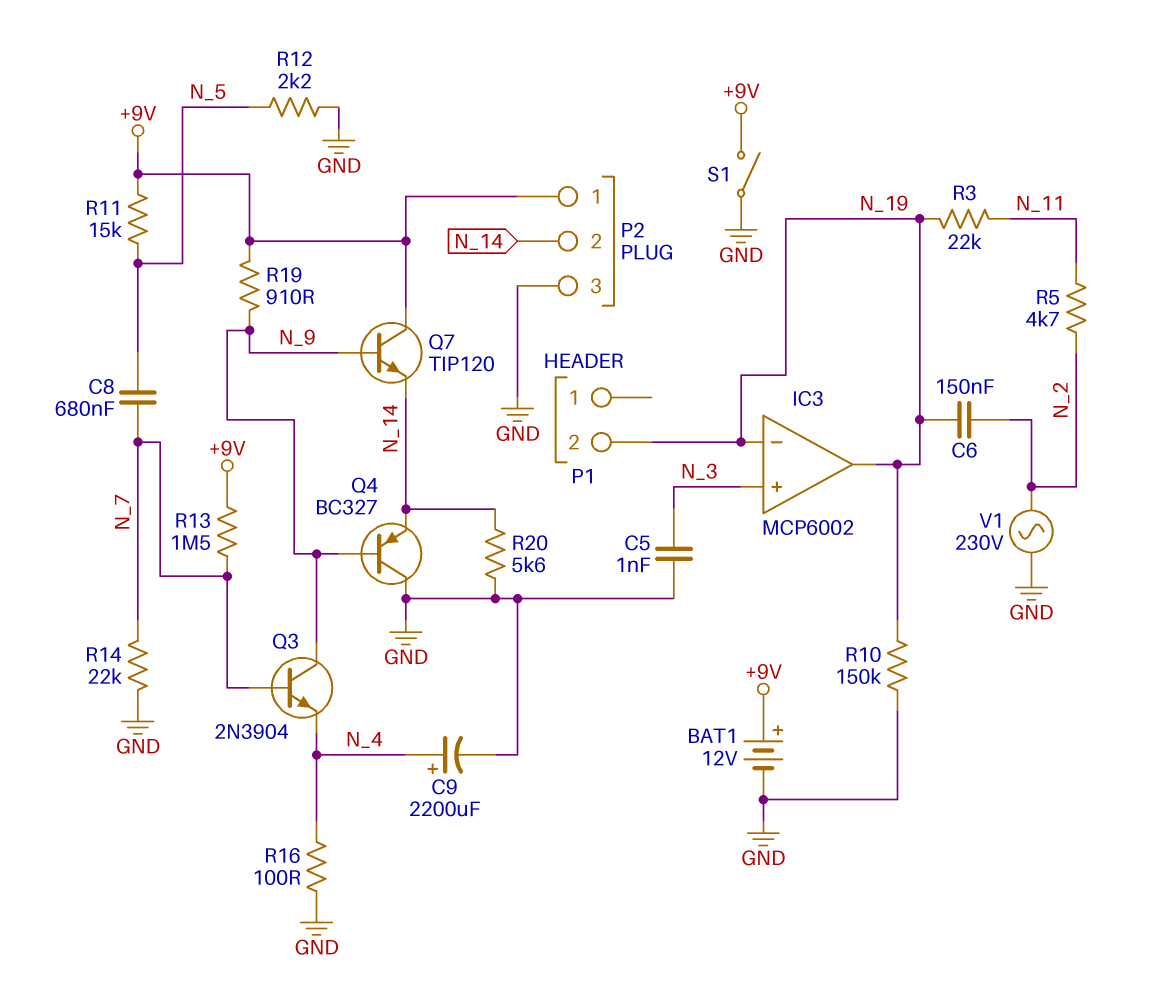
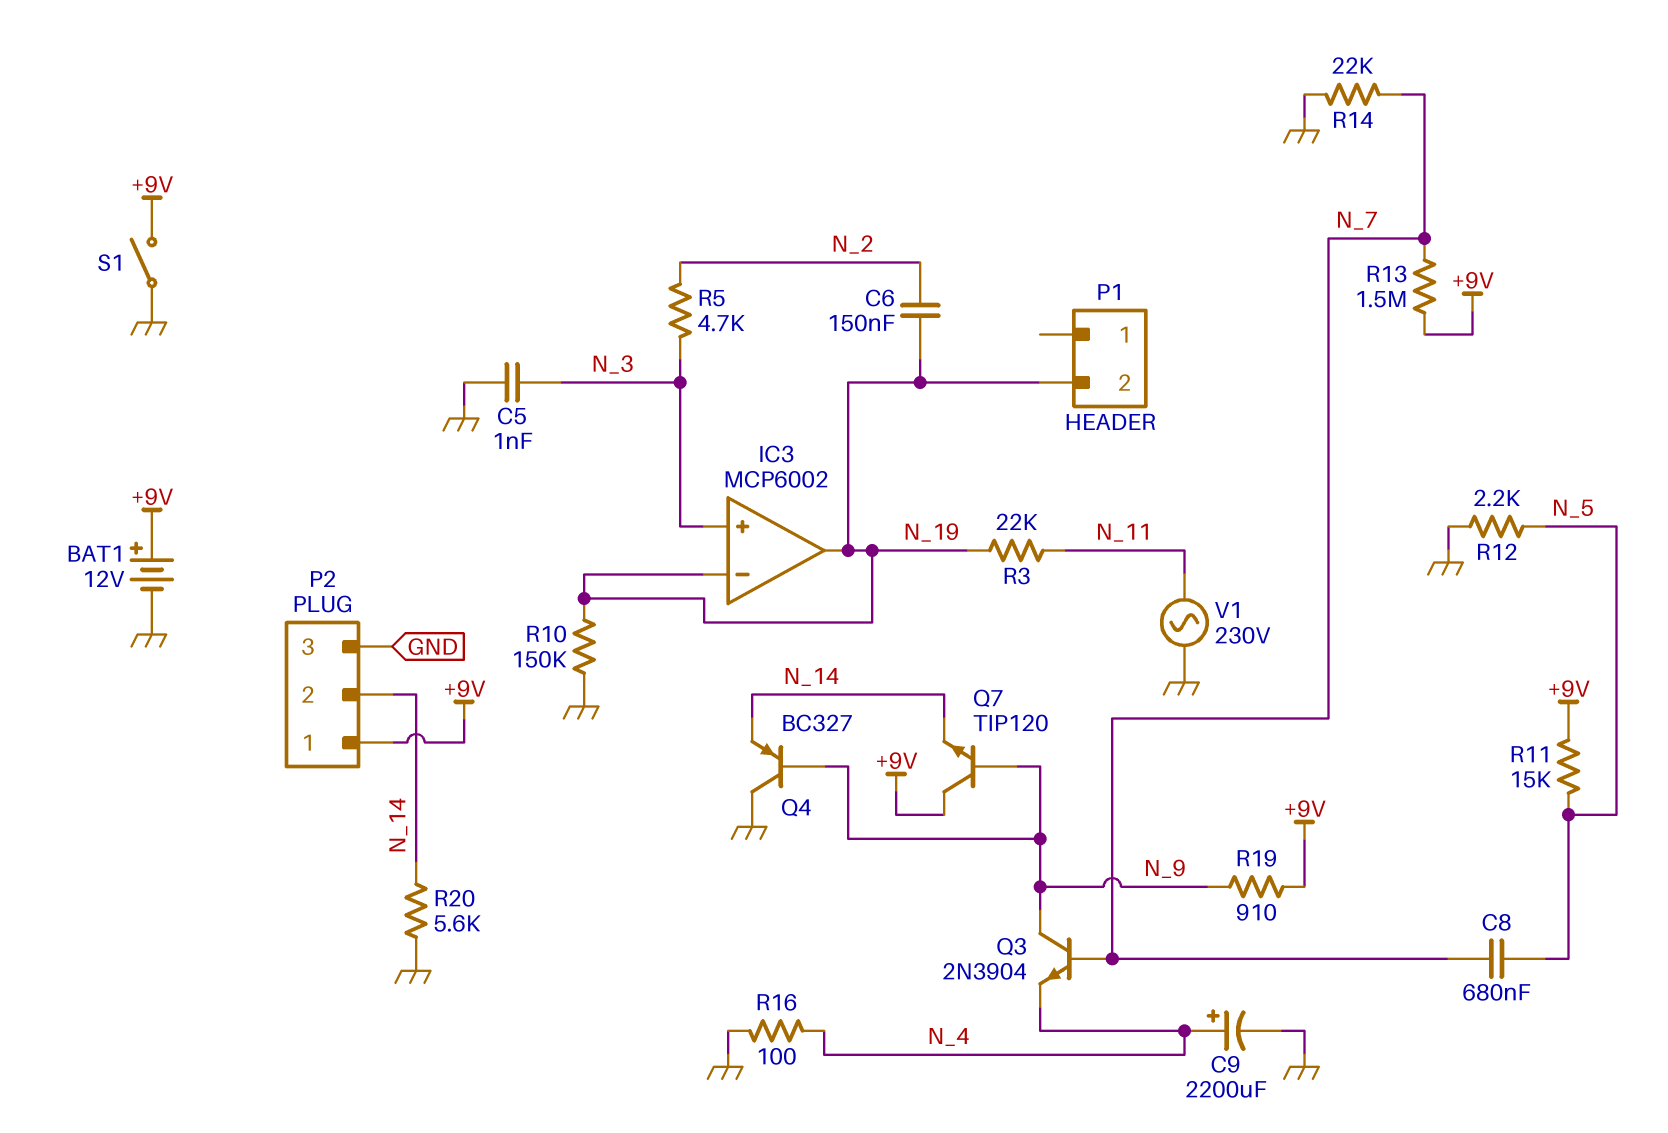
R5: 4.7k (N_2, N_11) -> 4.7k (N_2, N_3)
V1: AC 230V (GND, N_2) -> AC 230V (GND, N_11)

